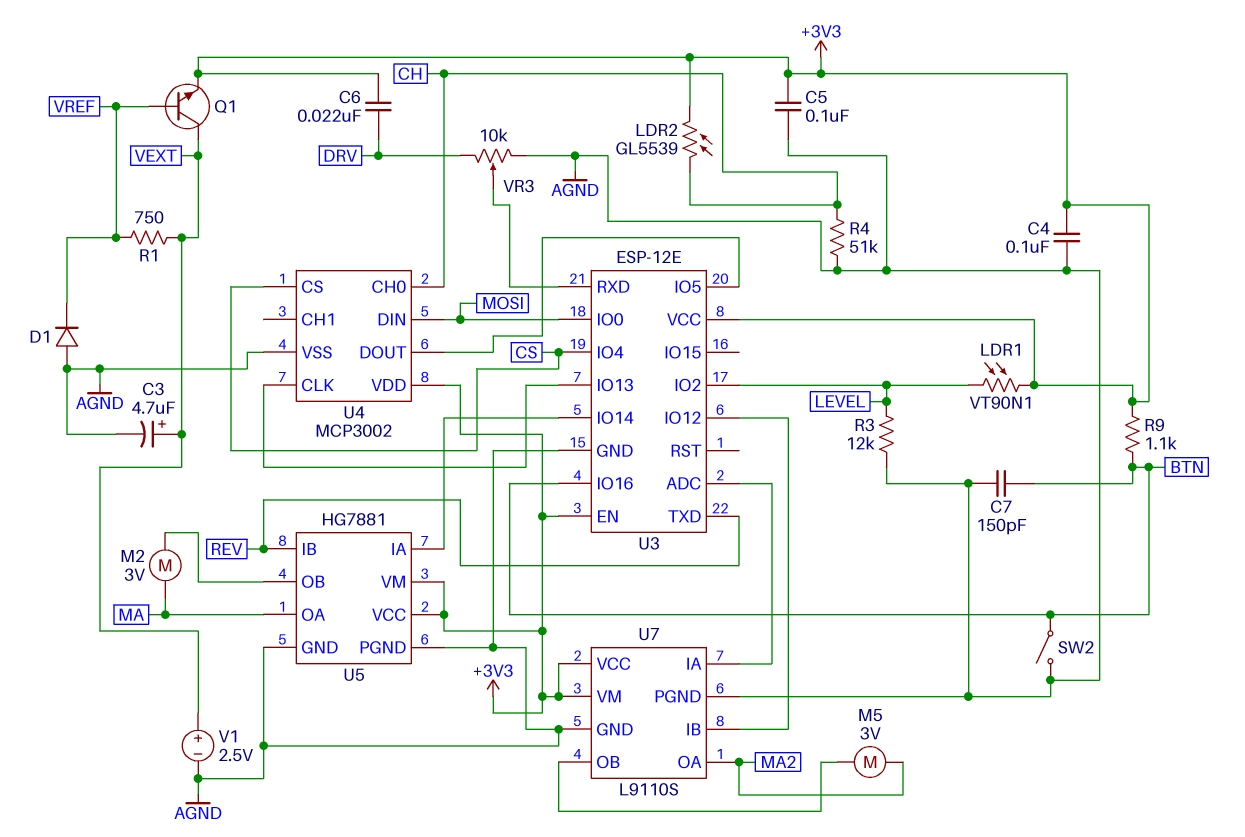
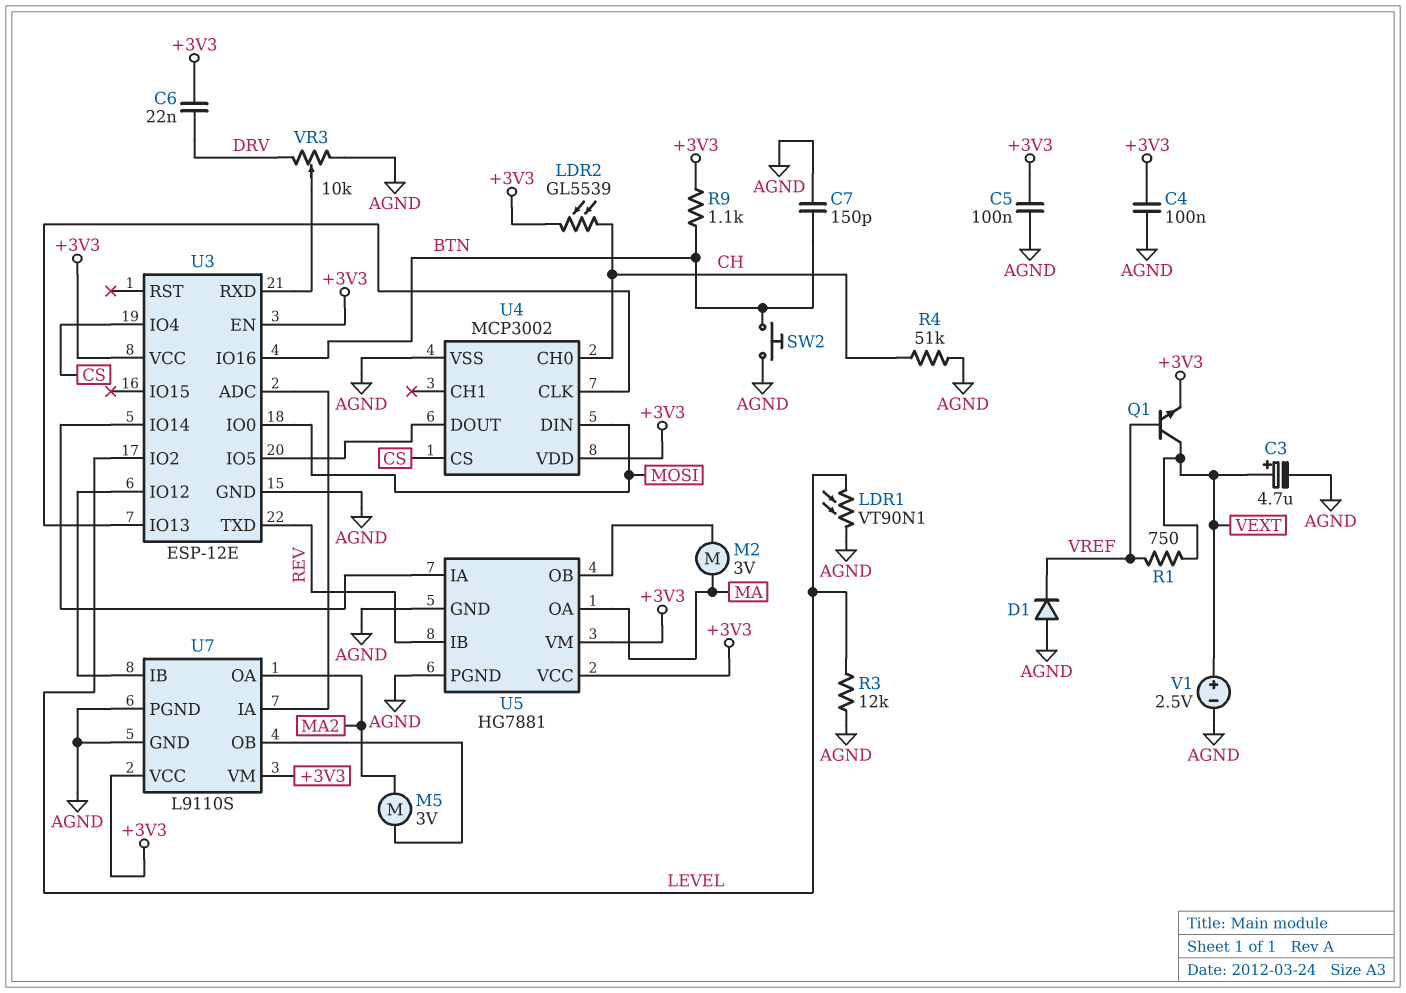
LDR1: VT90N1 (+3V3, LEVEL) -> VT90N1 (AGND, LEVEL)
SW2: switch (AGND, BTN) -> button (AGND, BTN)

